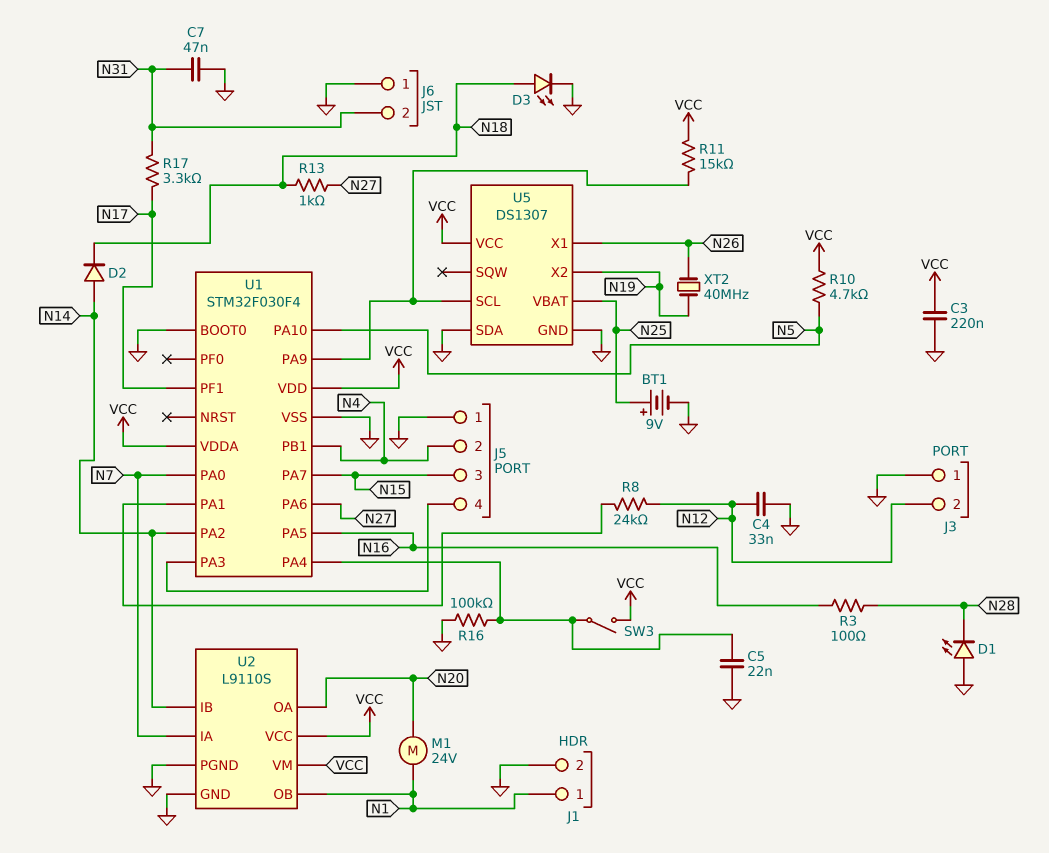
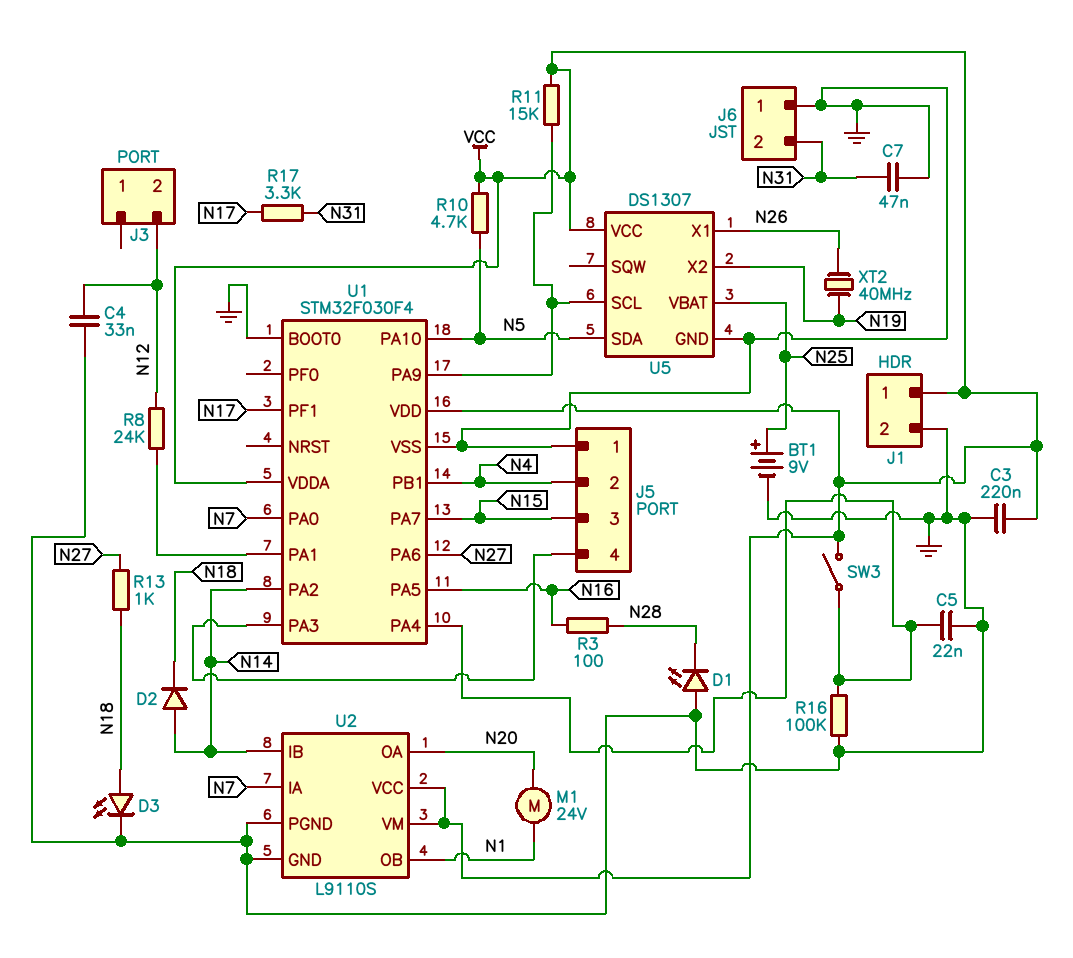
J1 pin 1: N1 -> VCC
J3 pin 1: GND -> none
U5 pin SDA: GND -> N5

